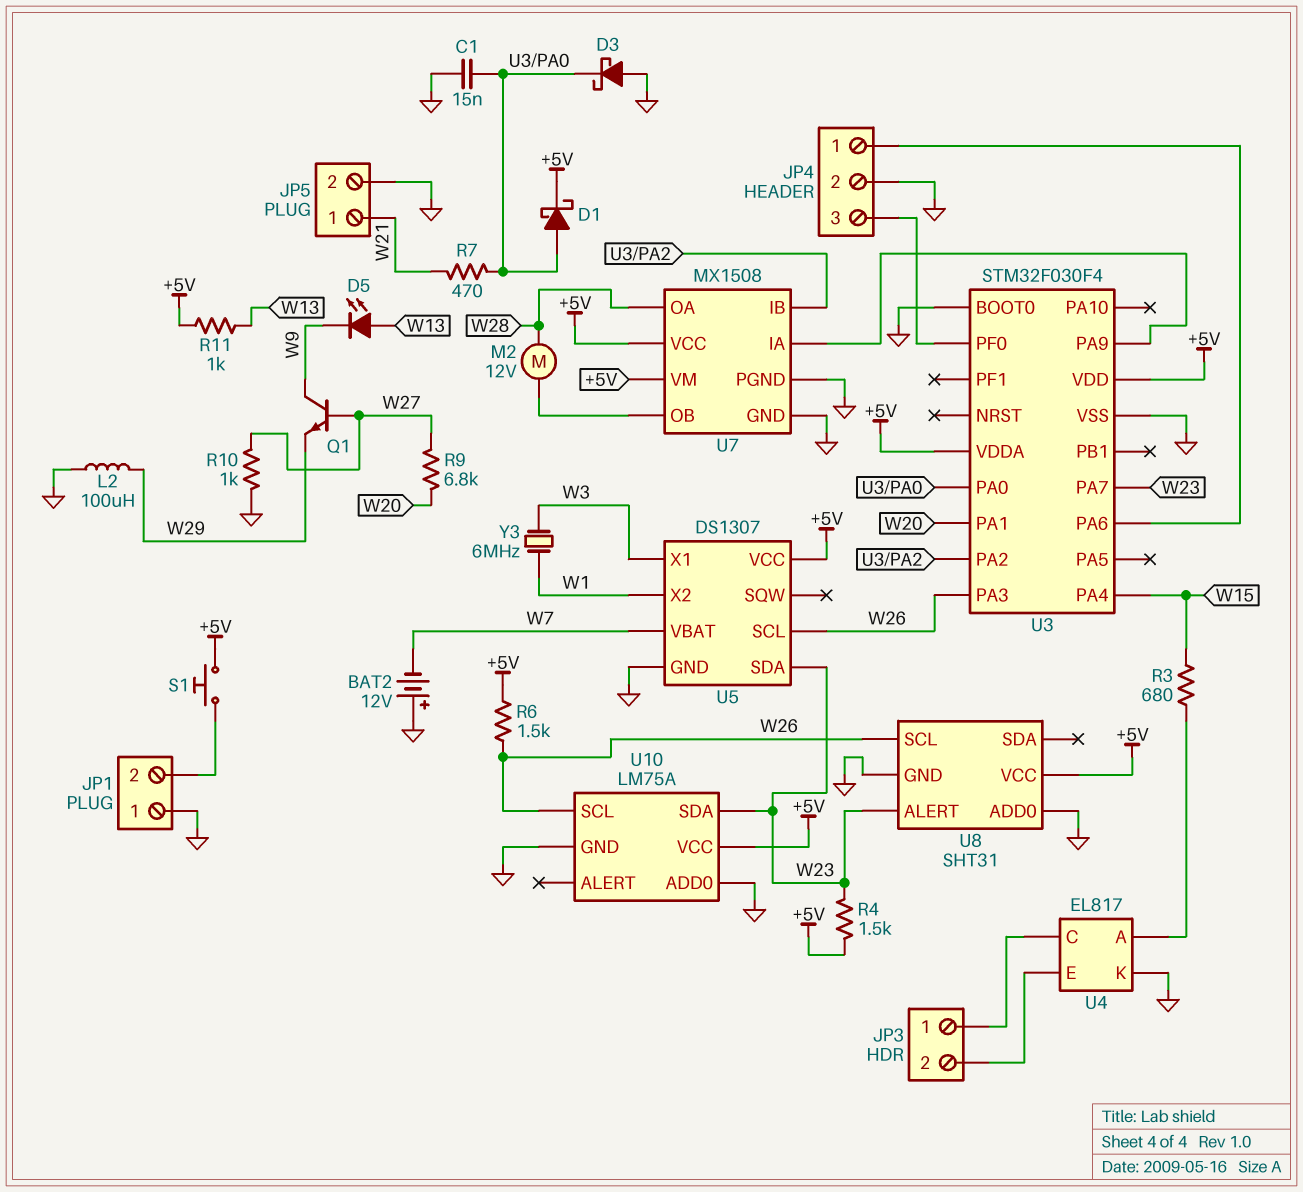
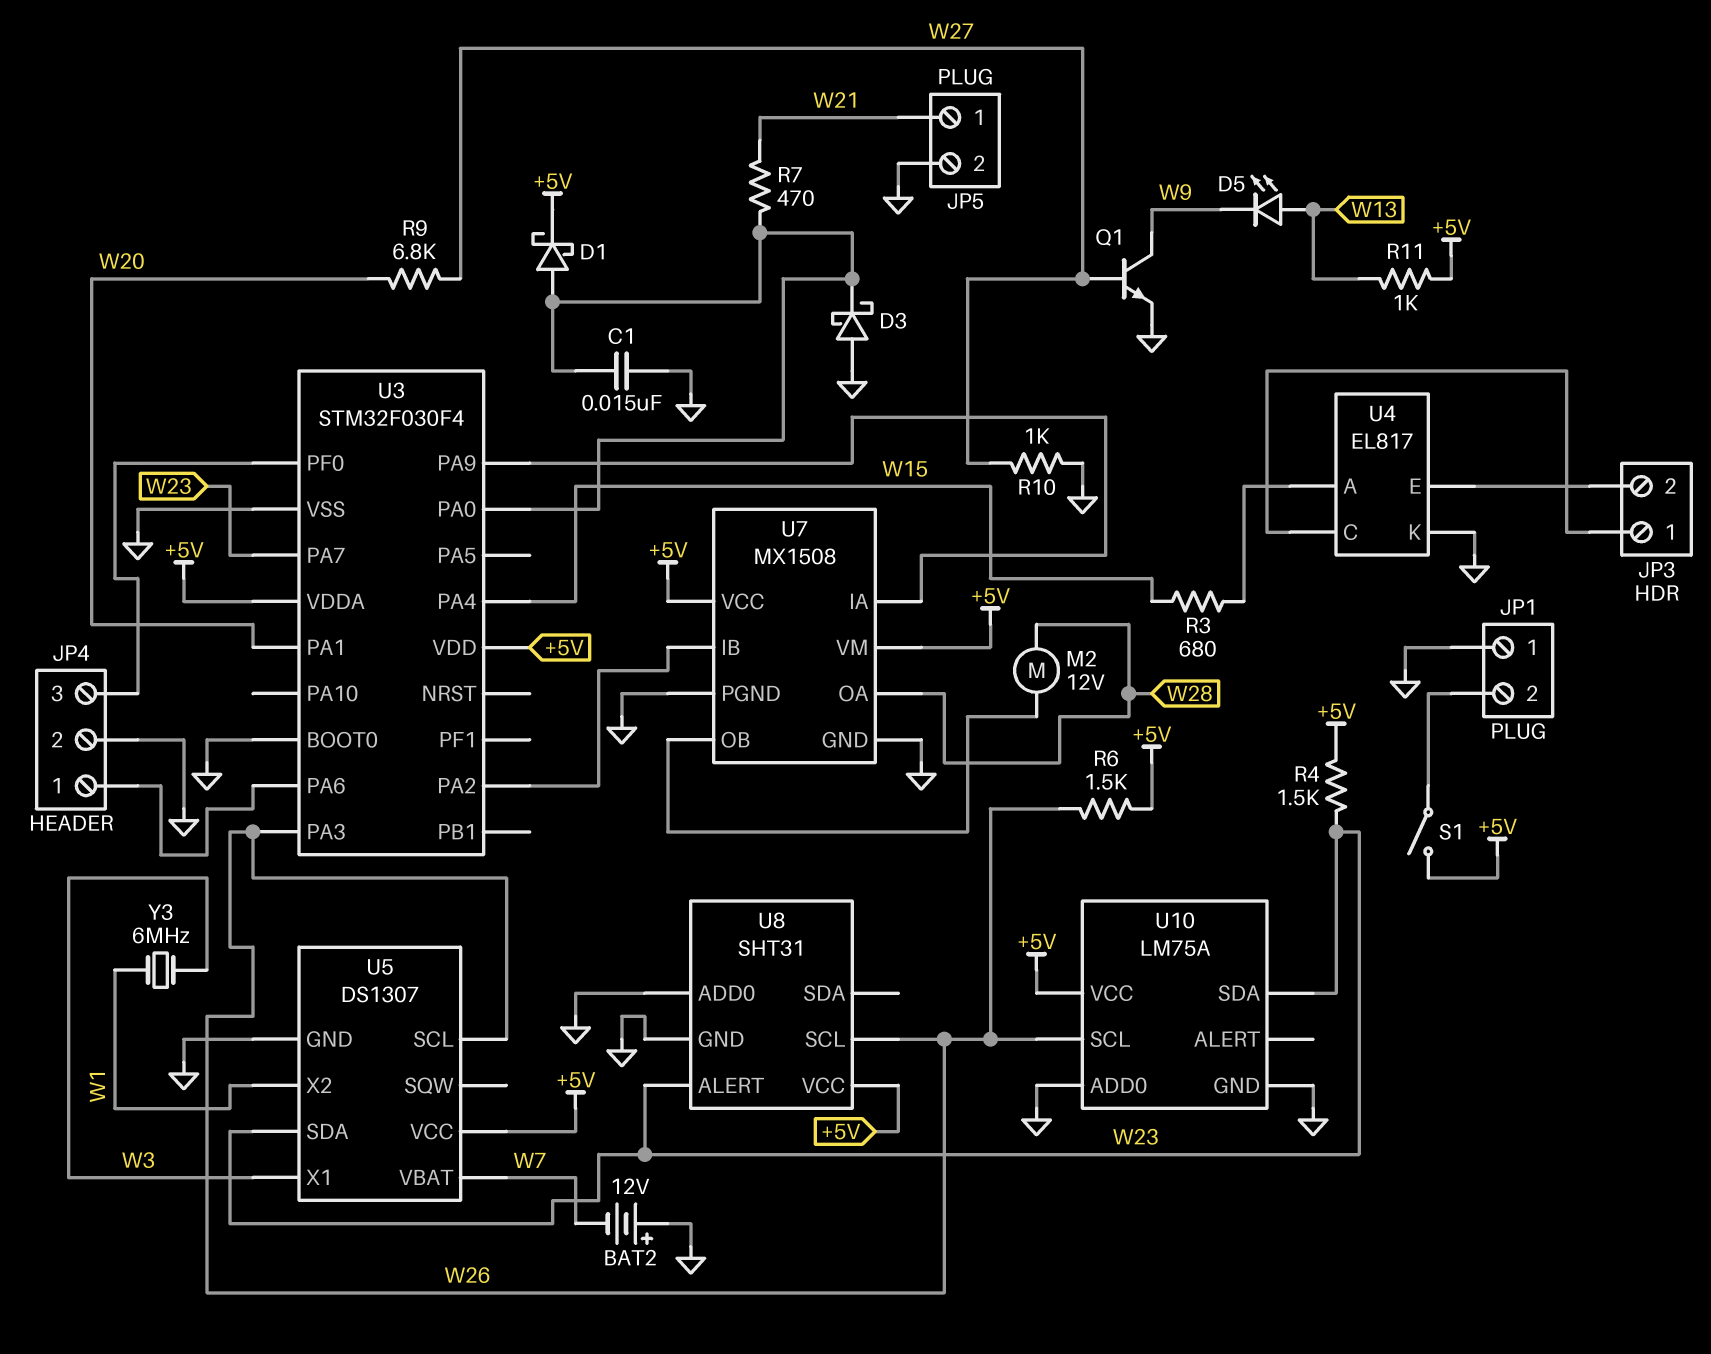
L2: 100uH (GND, W29) -> none
Q1: NPN (B W27, C W9, E W29) -> NPN (B W27, C W9, E GND)
S1: button (+5V, JP1/2) -> switch (+5V, JP1/2)

